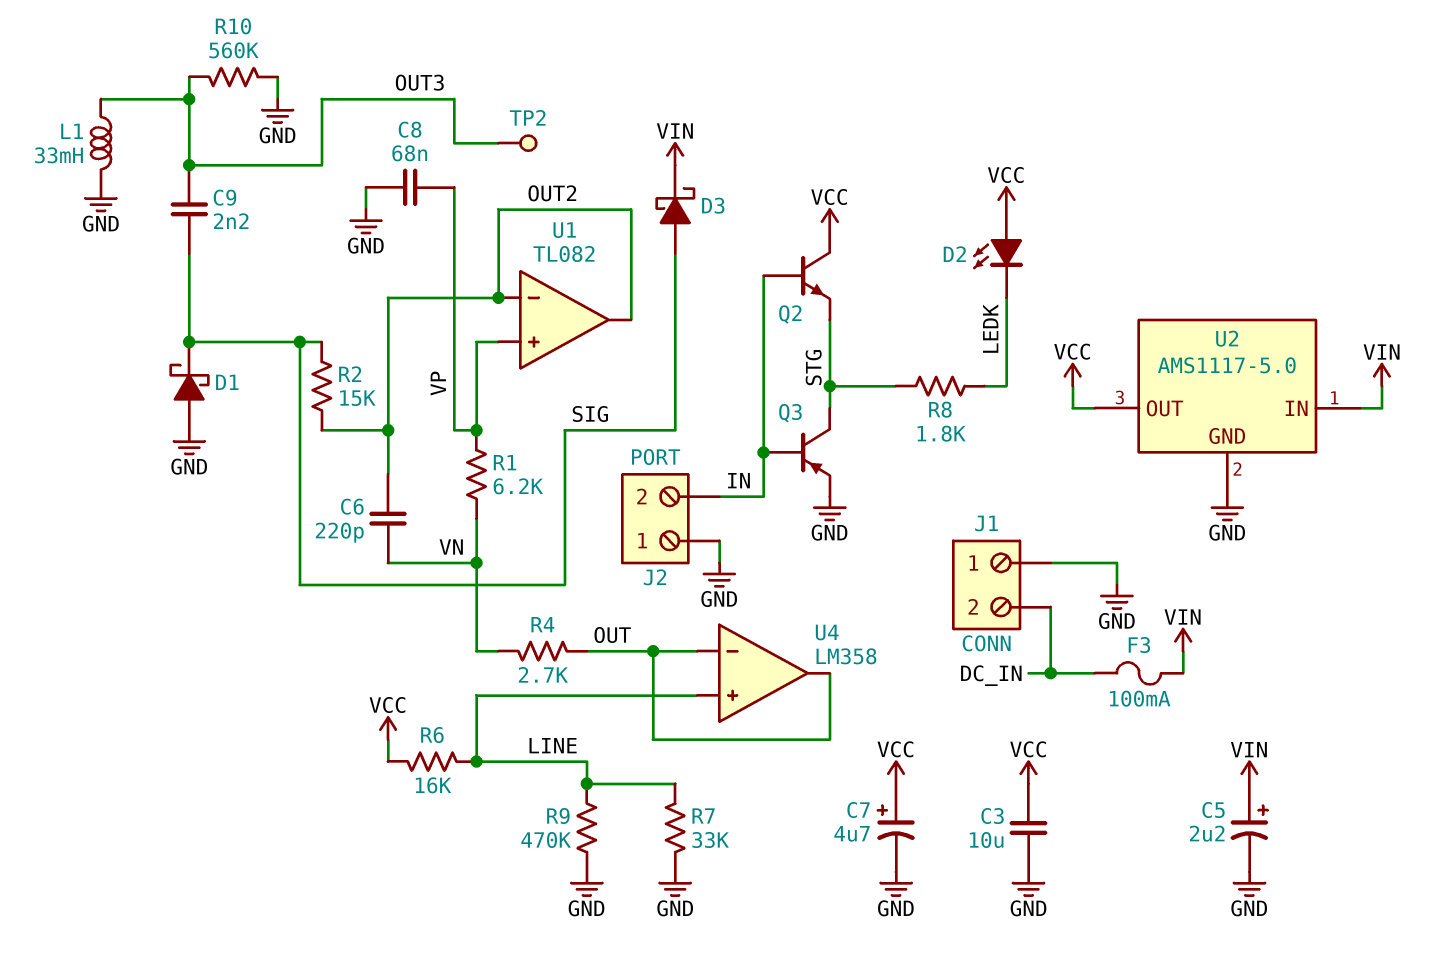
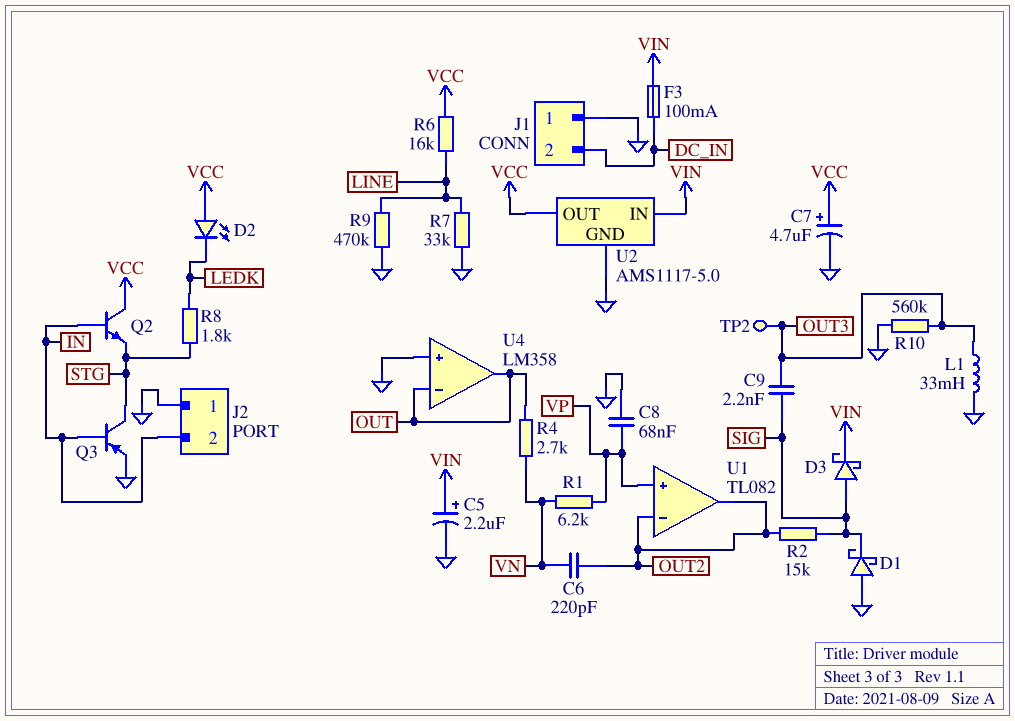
C3: 10uF (GND, VCC) -> none
U4 pin in+: LINE -> GND

